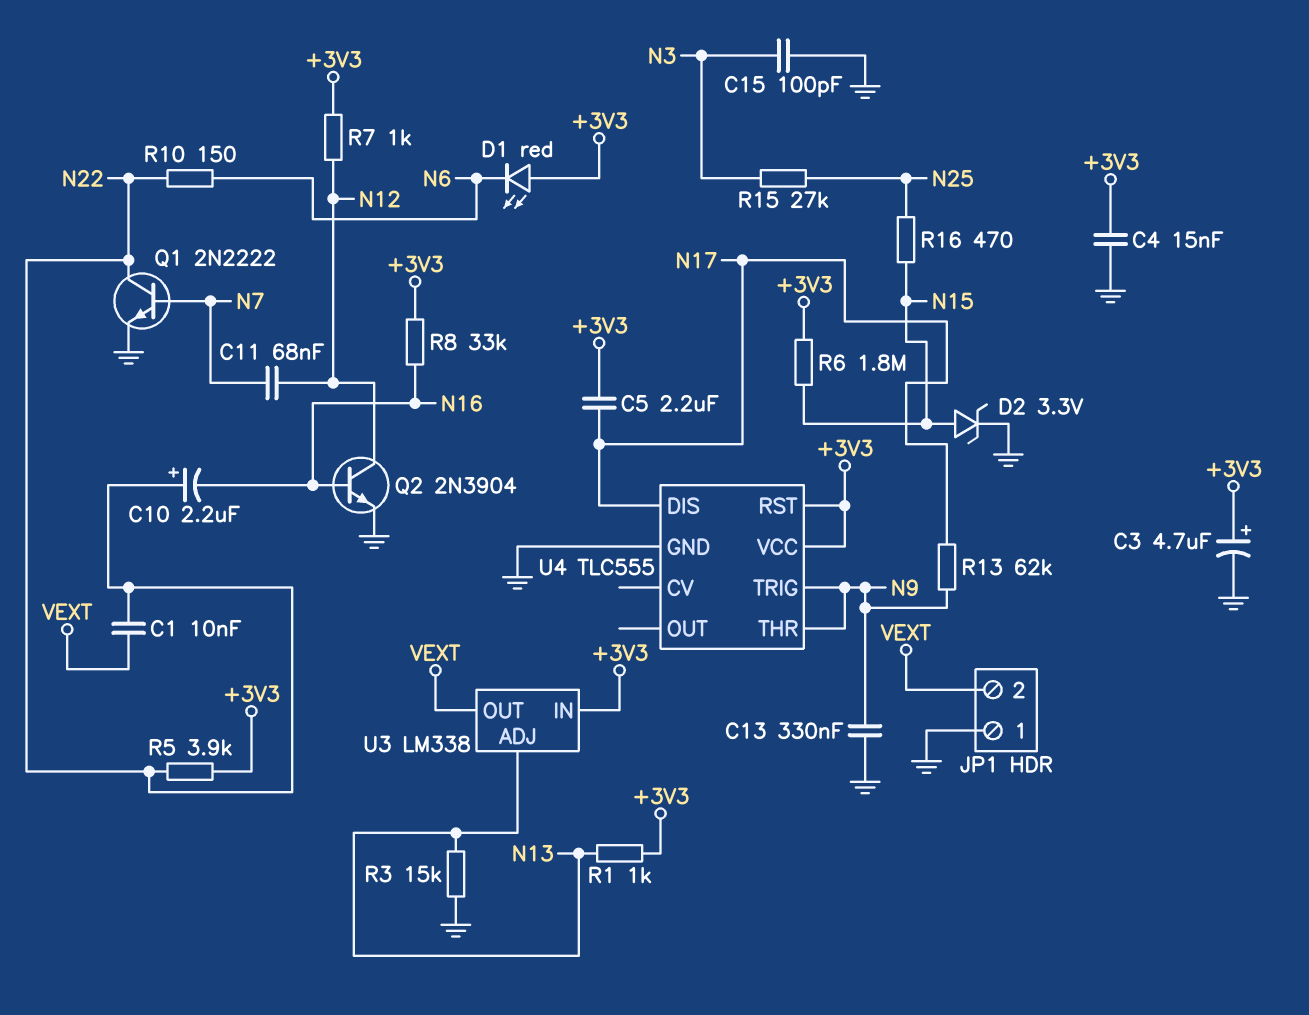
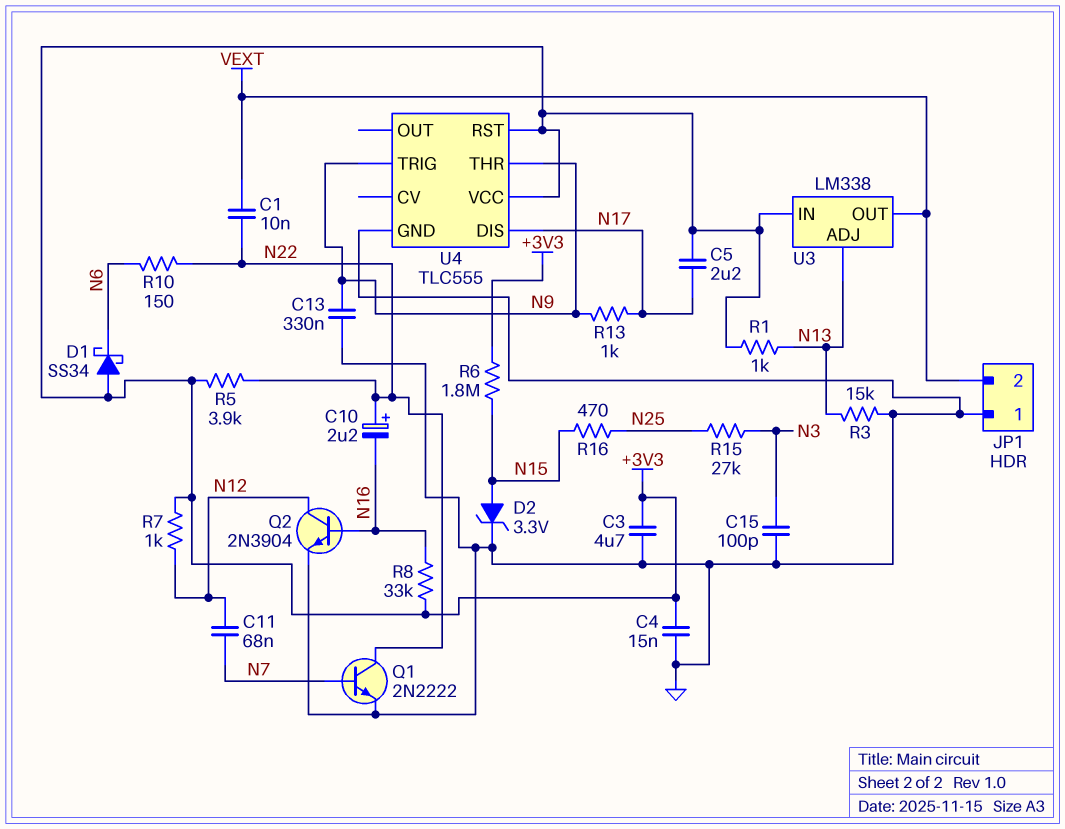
C3: 4.7uF (plus +3V3, minus GND) -> 4.7uF (+3V3, GND)
D1: LED red (A +3V3, K N6) -> schottky SS34 (A +3V3, K N6)
R13: 62k (N9, N17) -> 1k (N9, N17)

